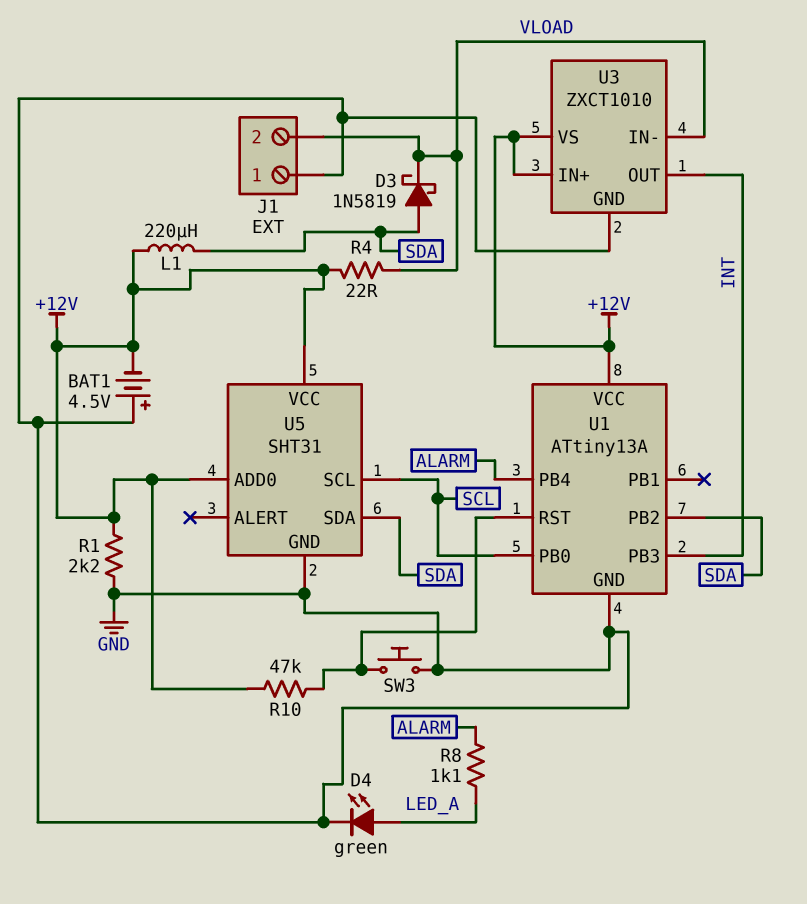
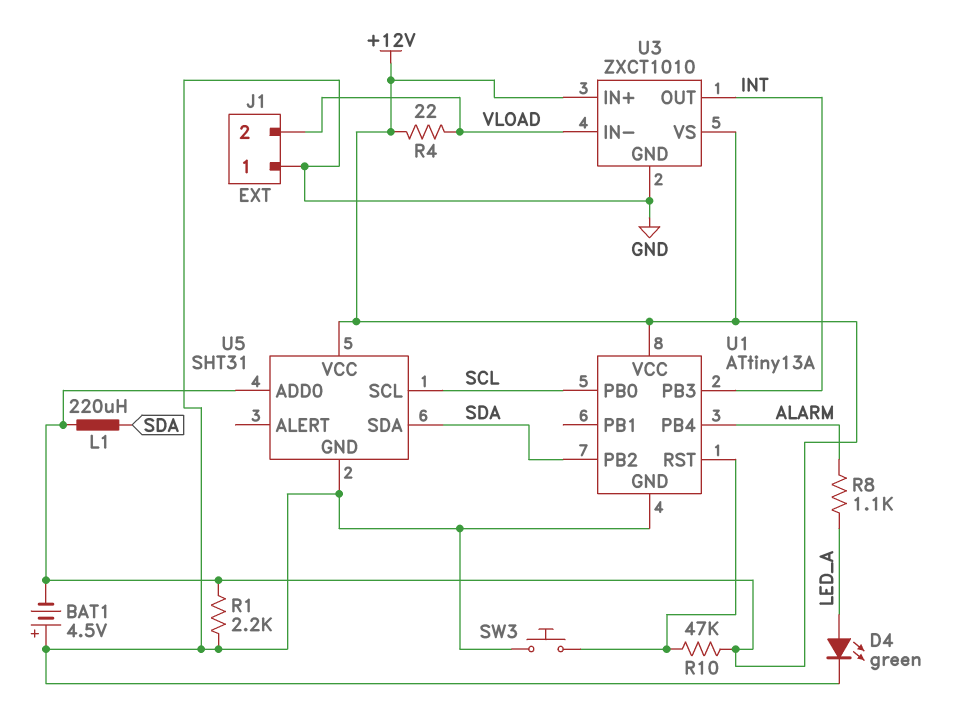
D3: schottky 1N5819 (A SDA, K VLOAD) -> none

